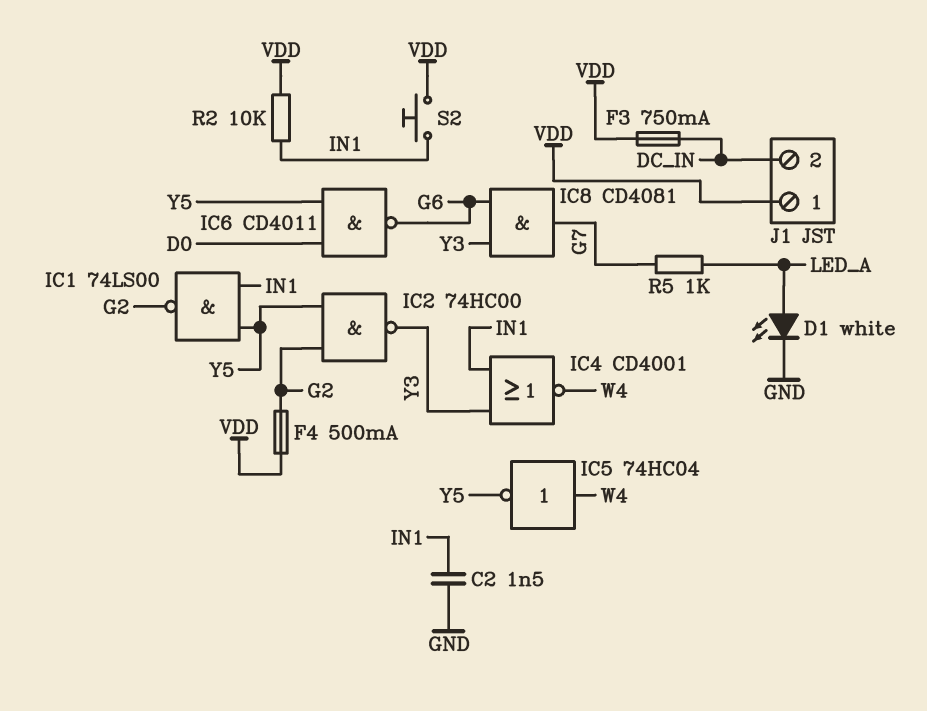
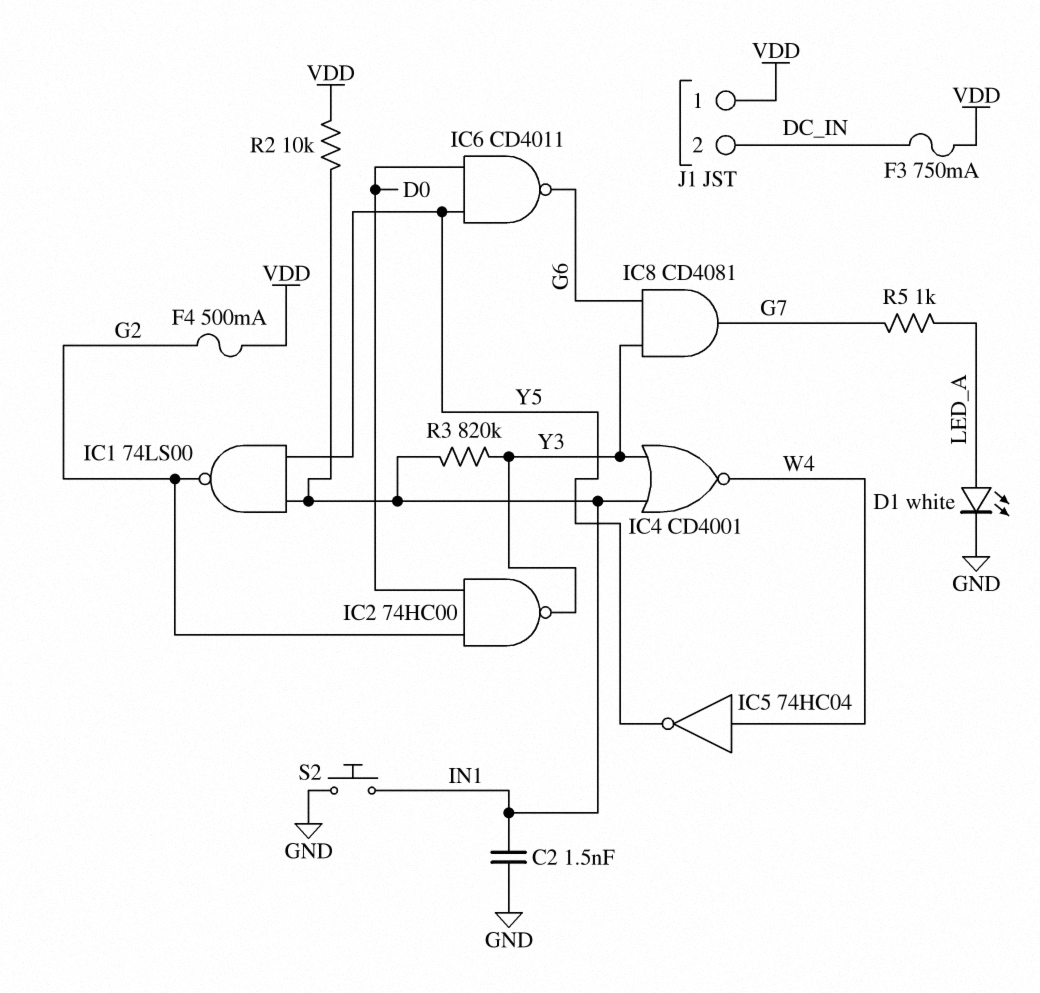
IC2: NAND 74HC00 (in G2, in Y5, out Y3) -> NAND 74HC00 (in D0, in G2, out Y3)
R3: none -> 820k (IN1, Y3)
S2: button (IN1, VDD) -> button (GND, IN1)

